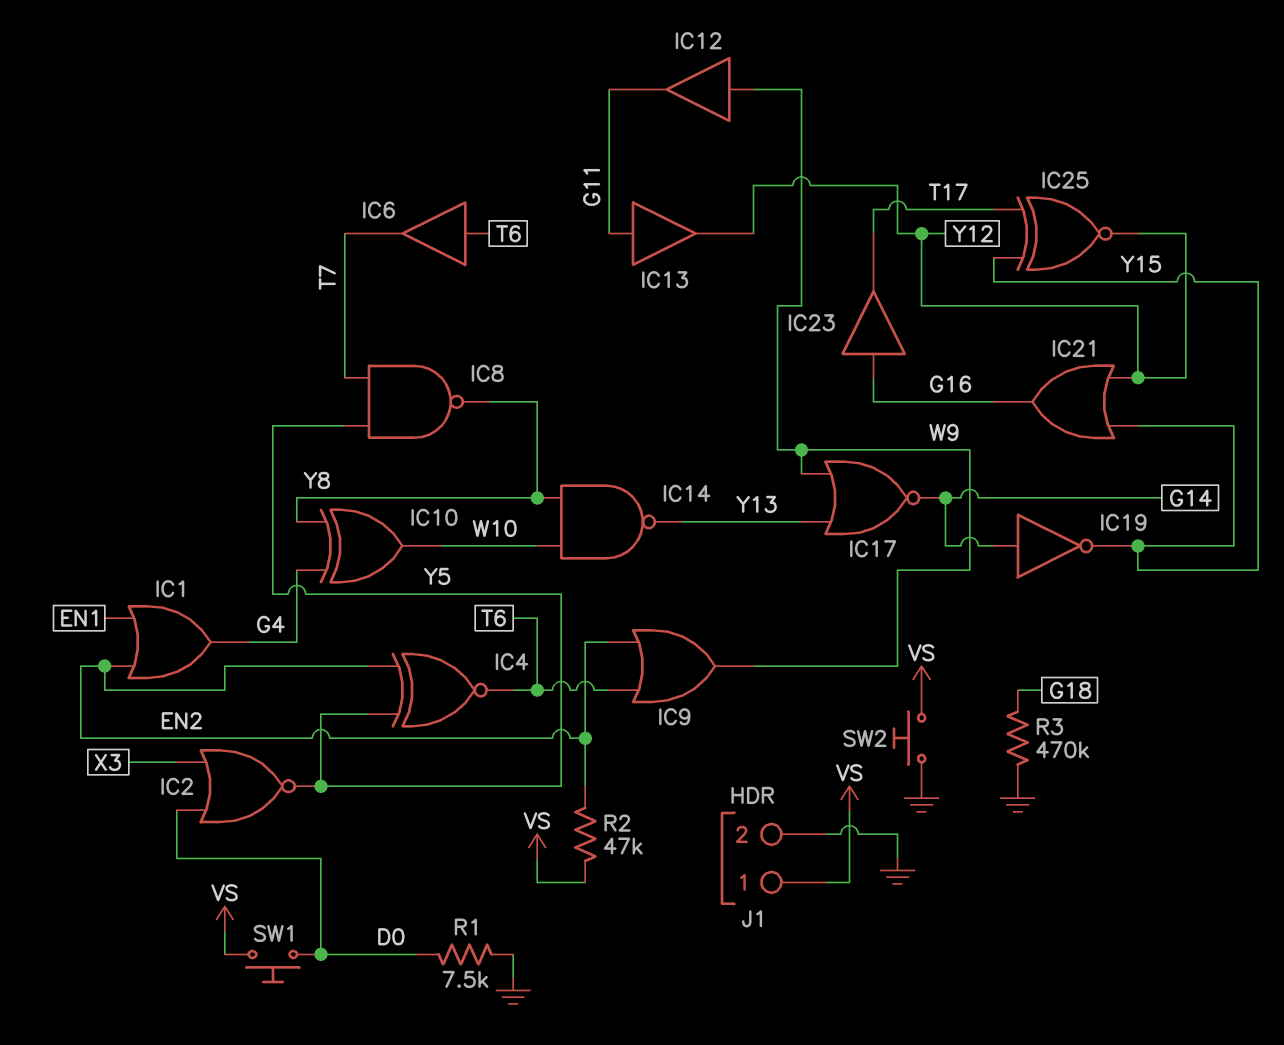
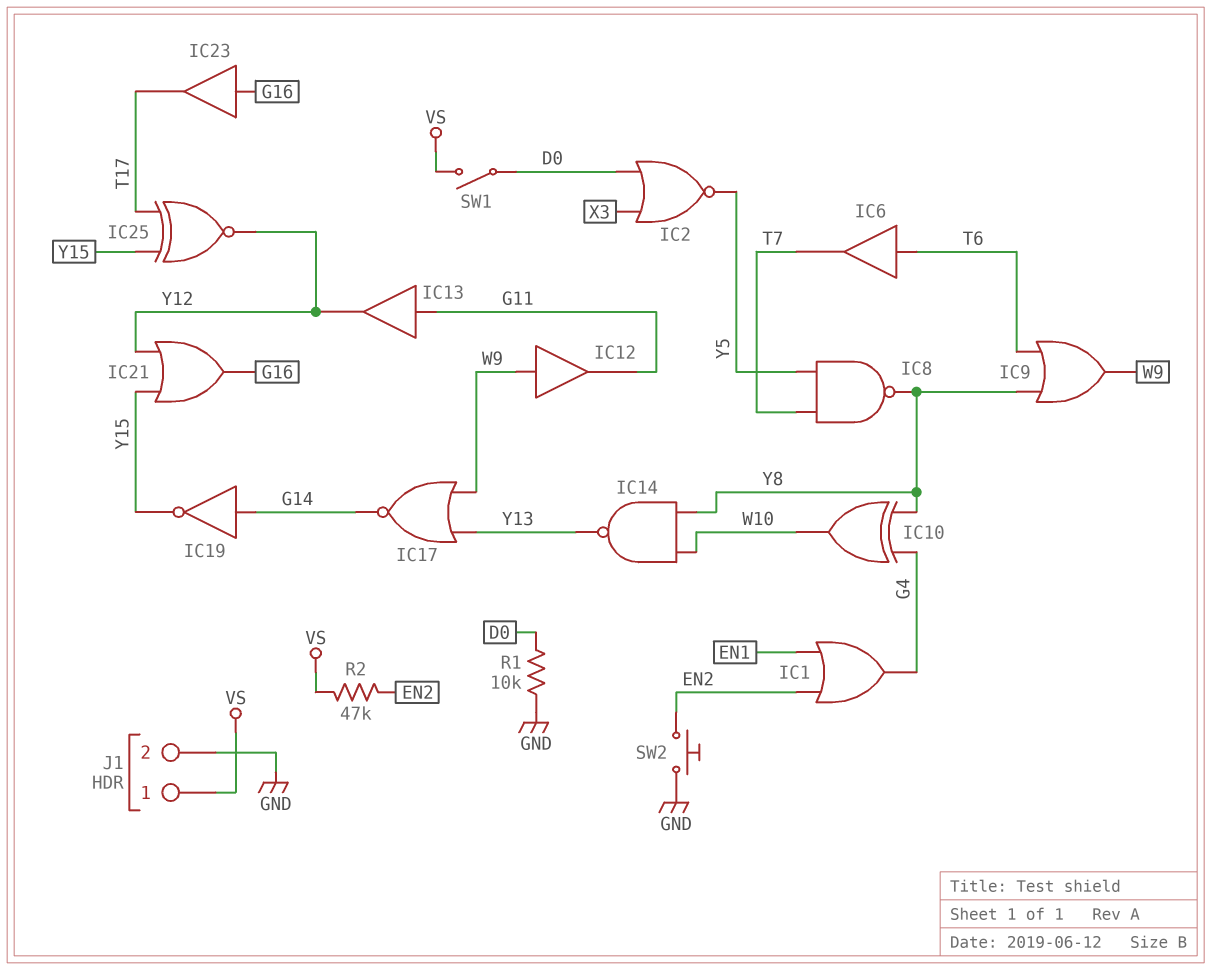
IC4: XNOR (in EN2, in Y5, out T6) -> none
IC9: OR (in EN2, in T6, out W9) -> OR (in T6, in Y8, out W9)
R1: 7.5k (D0, GND) -> 10k (D0, GND)
R3: 470k (G18, GND) -> none
SW1: button (D0, VS) -> switch (D0, VS)
SW2: button (GND, VS) -> button (EN2, GND)

